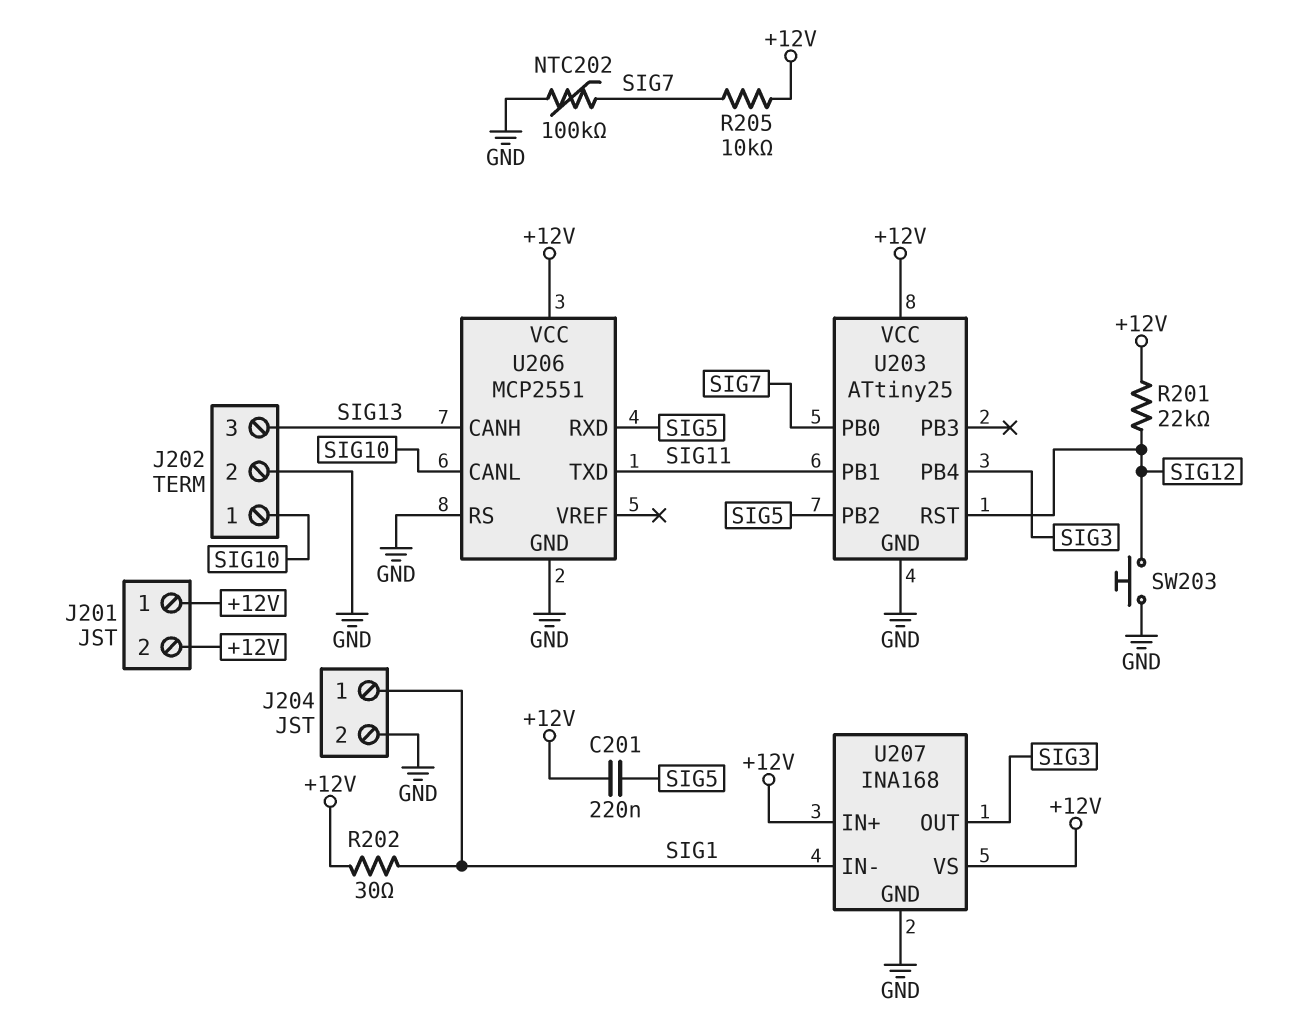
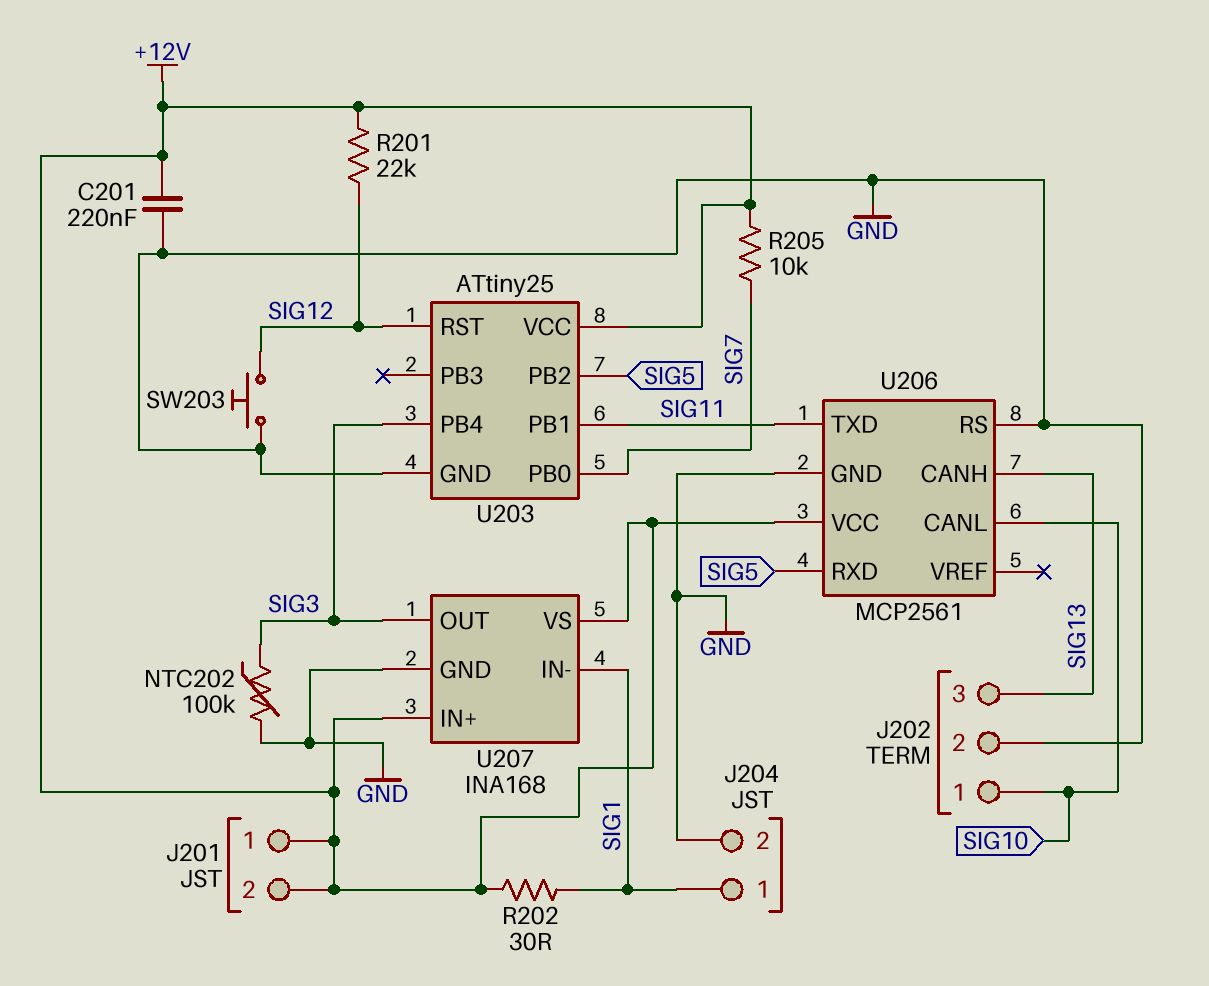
C201: 220nF (+12V, SIG5) -> 220nF (+12V, GND)
NTC202: 100k (GND, SIG7) -> 100k (GND, SIG3)
U206: MCP2551 -> MCP2561

